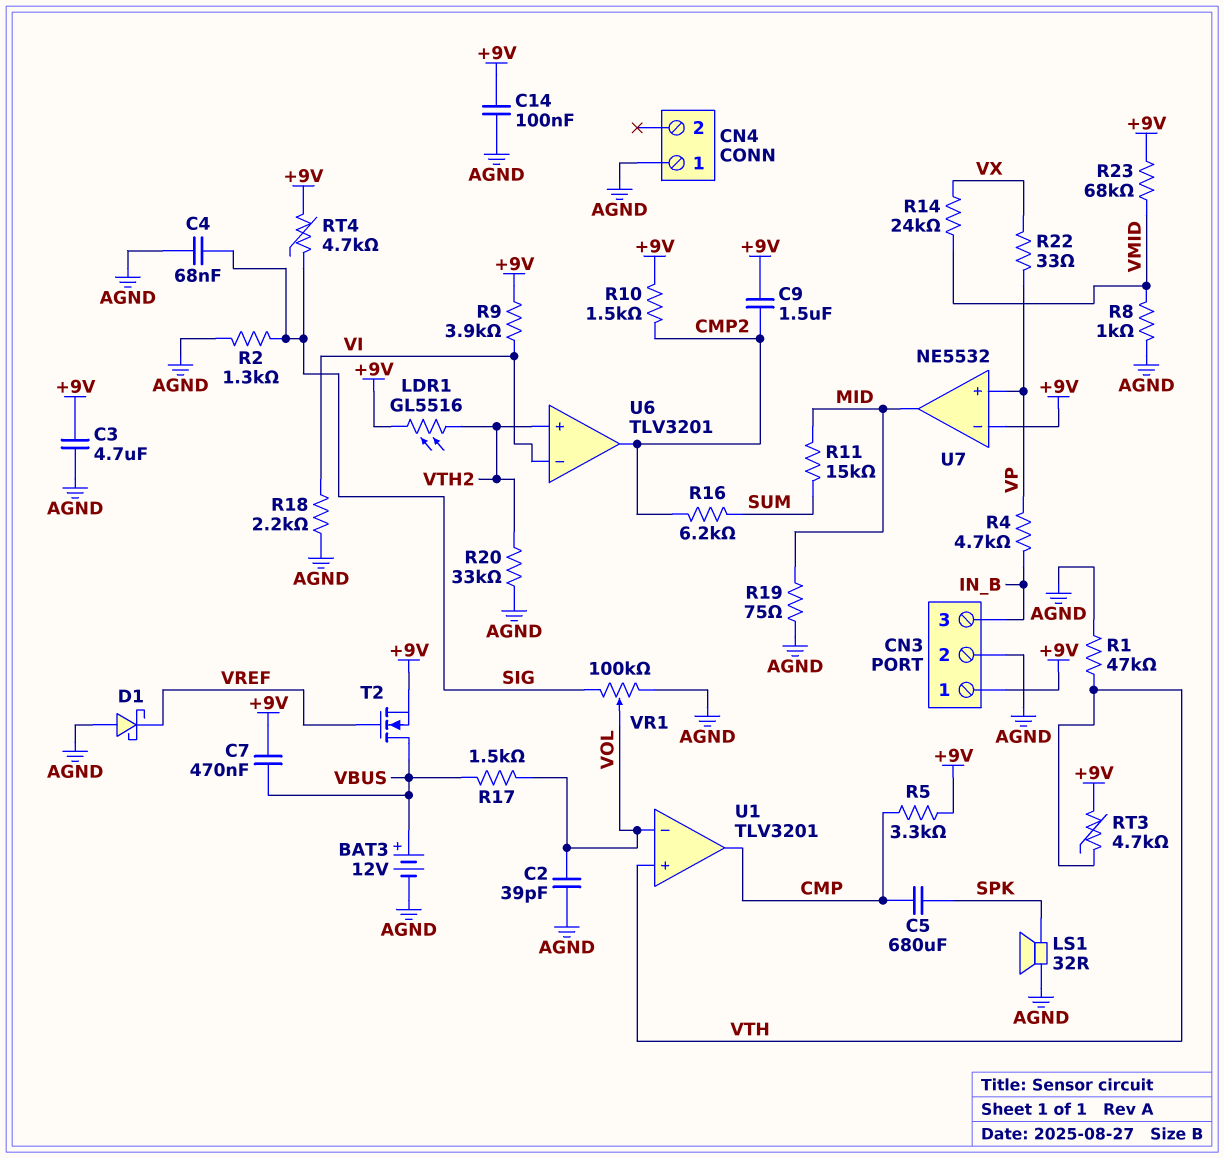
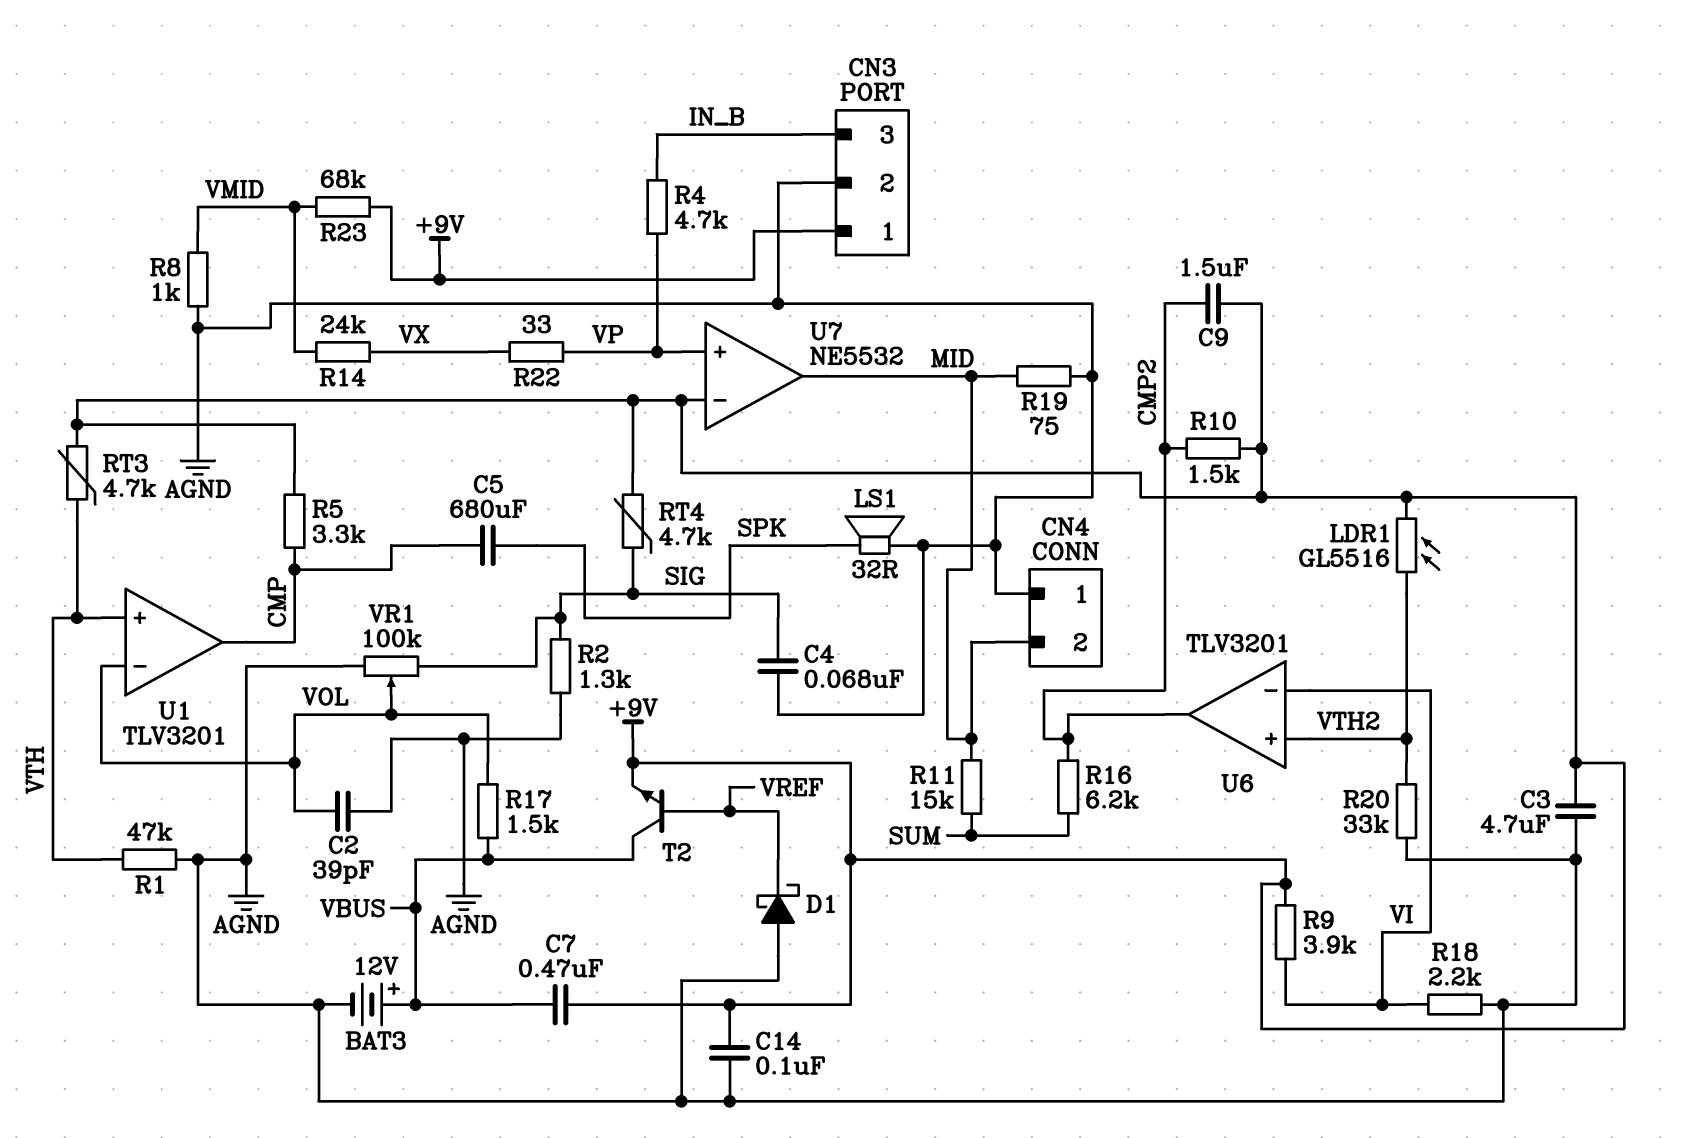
CN4 pin 2: none -> MID
T2: NMOS (G VREF, D VBUS, S +9V) -> NPN (B VREF, C VBUS, E +9V)

